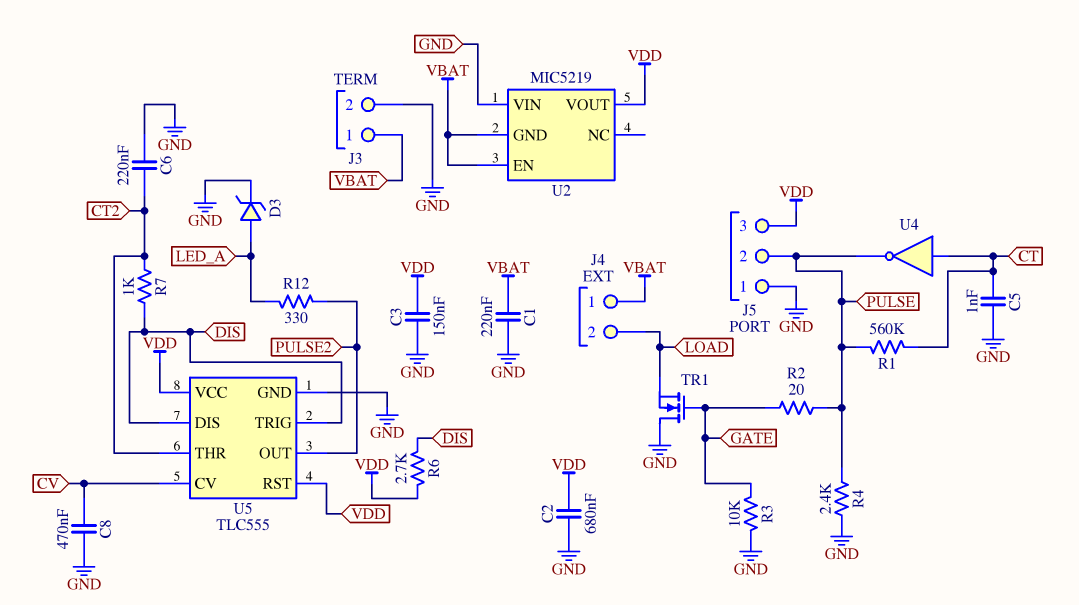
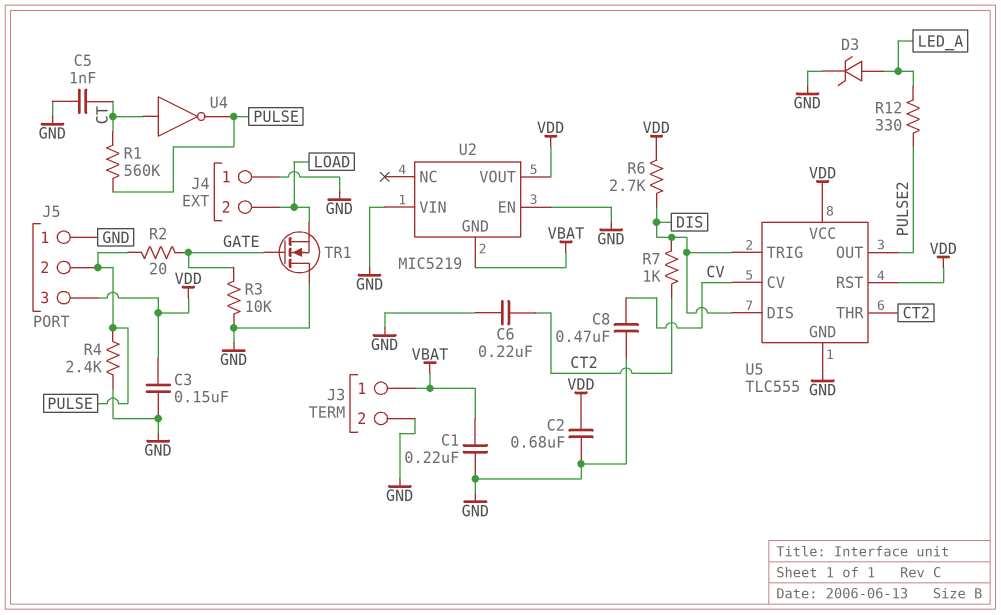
J4 pin 1: VBAT -> GND
U2 pin EN: VBAT -> GND

